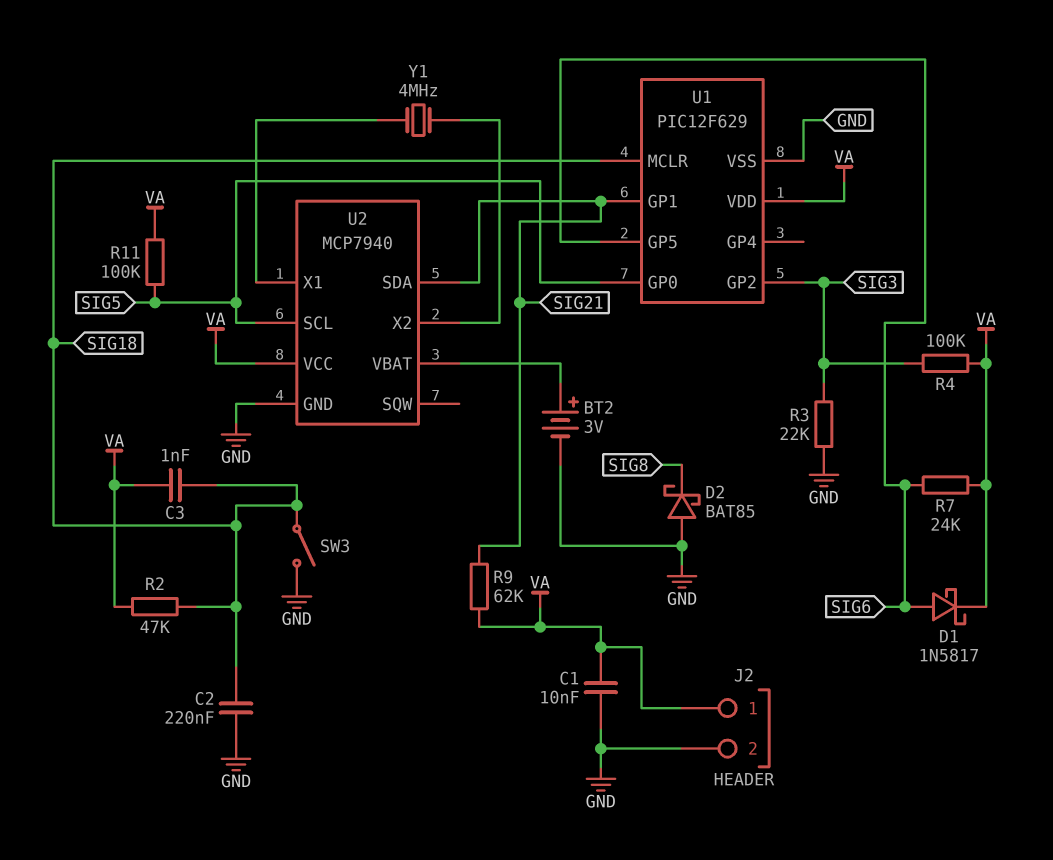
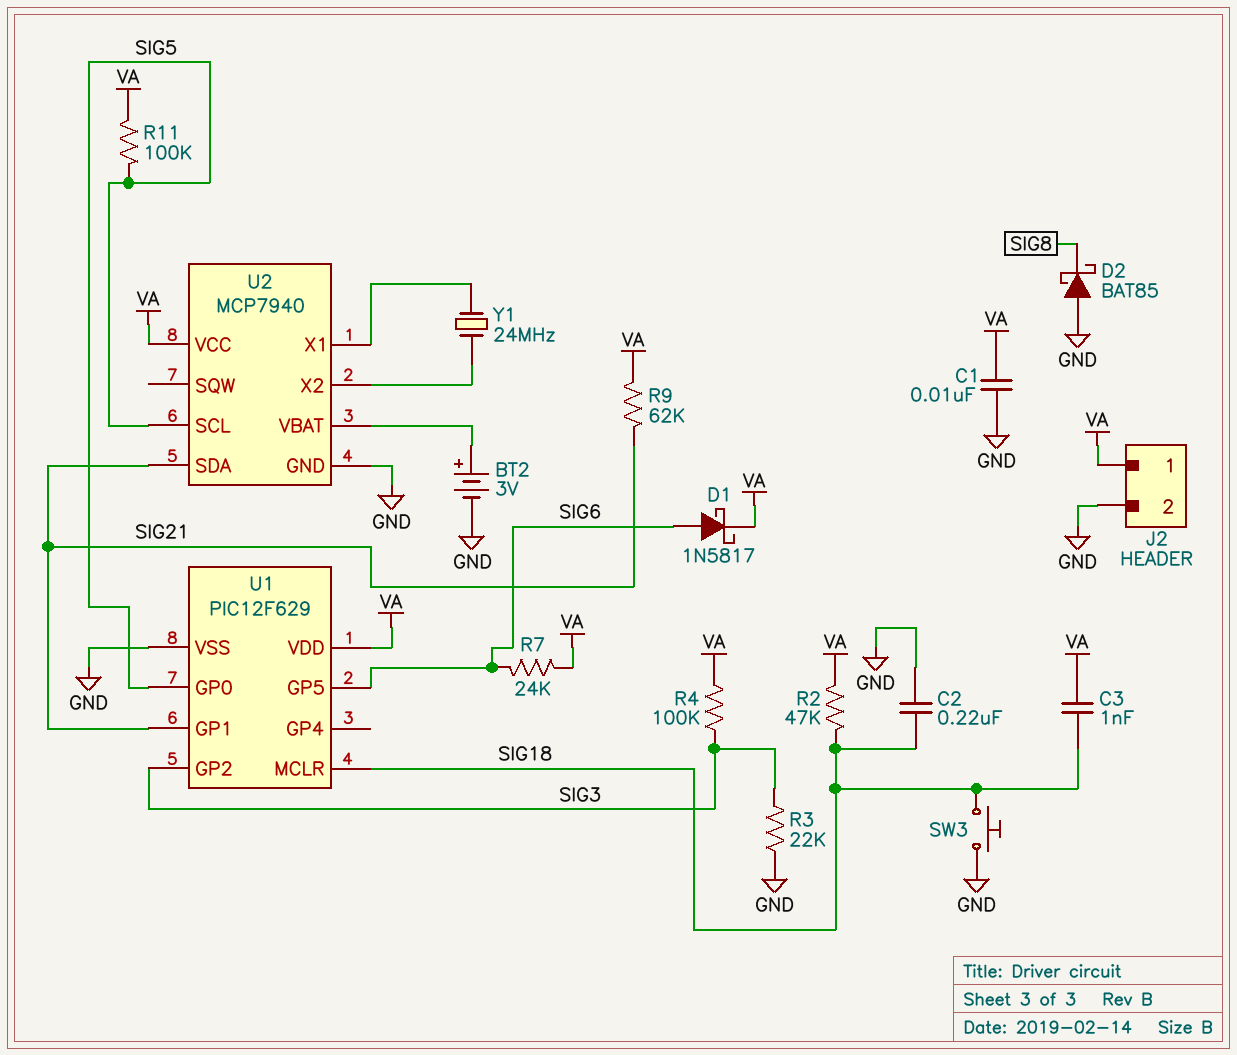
SW3: switch (GND, SIG18) -> button (GND, SIG18)
Y1: 4MHz (U2/X1, U2/X2) -> 24MHz (U2/X1, U2/X2)

